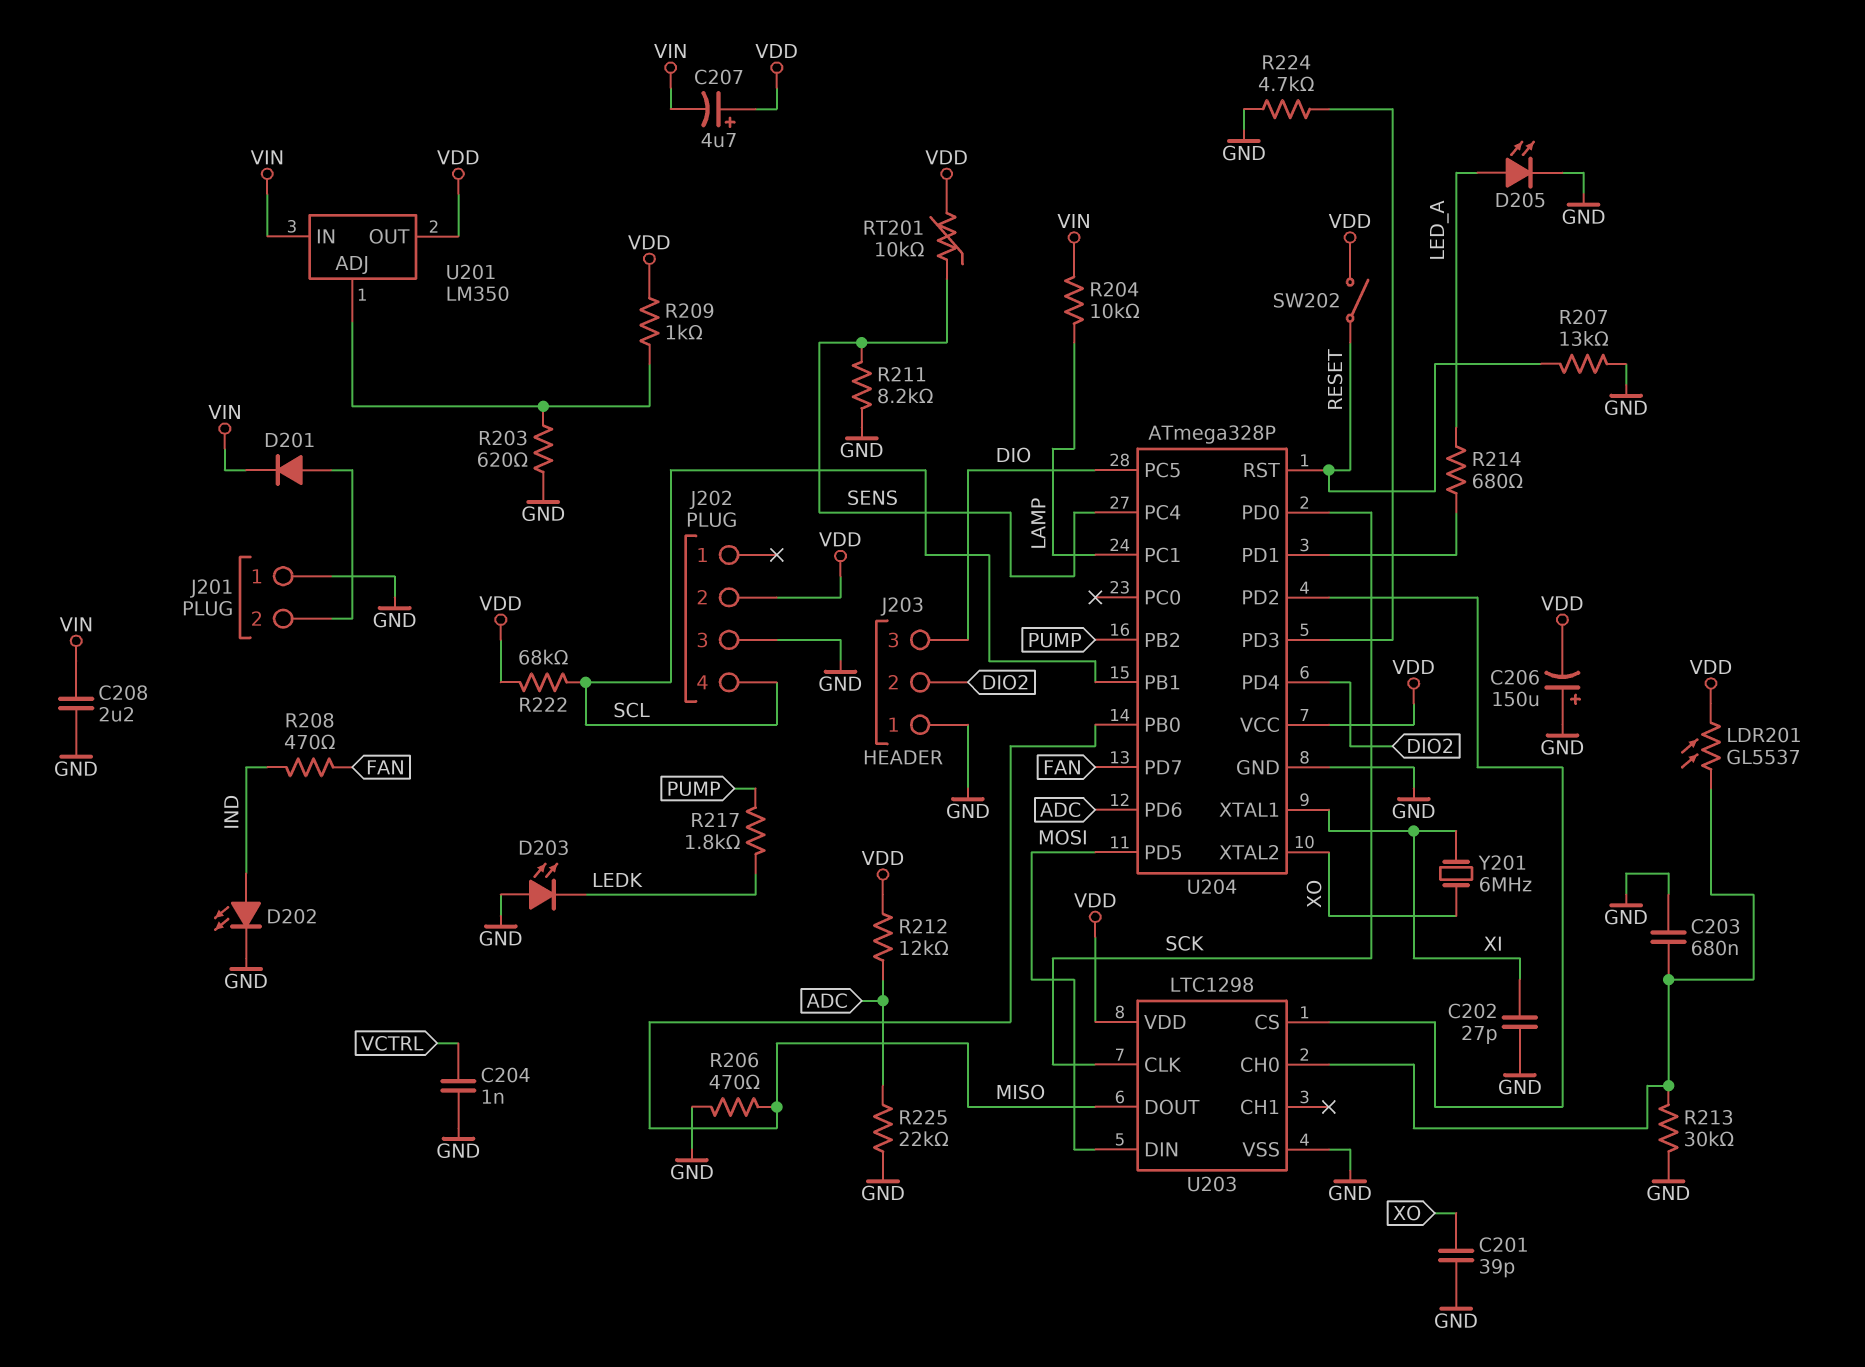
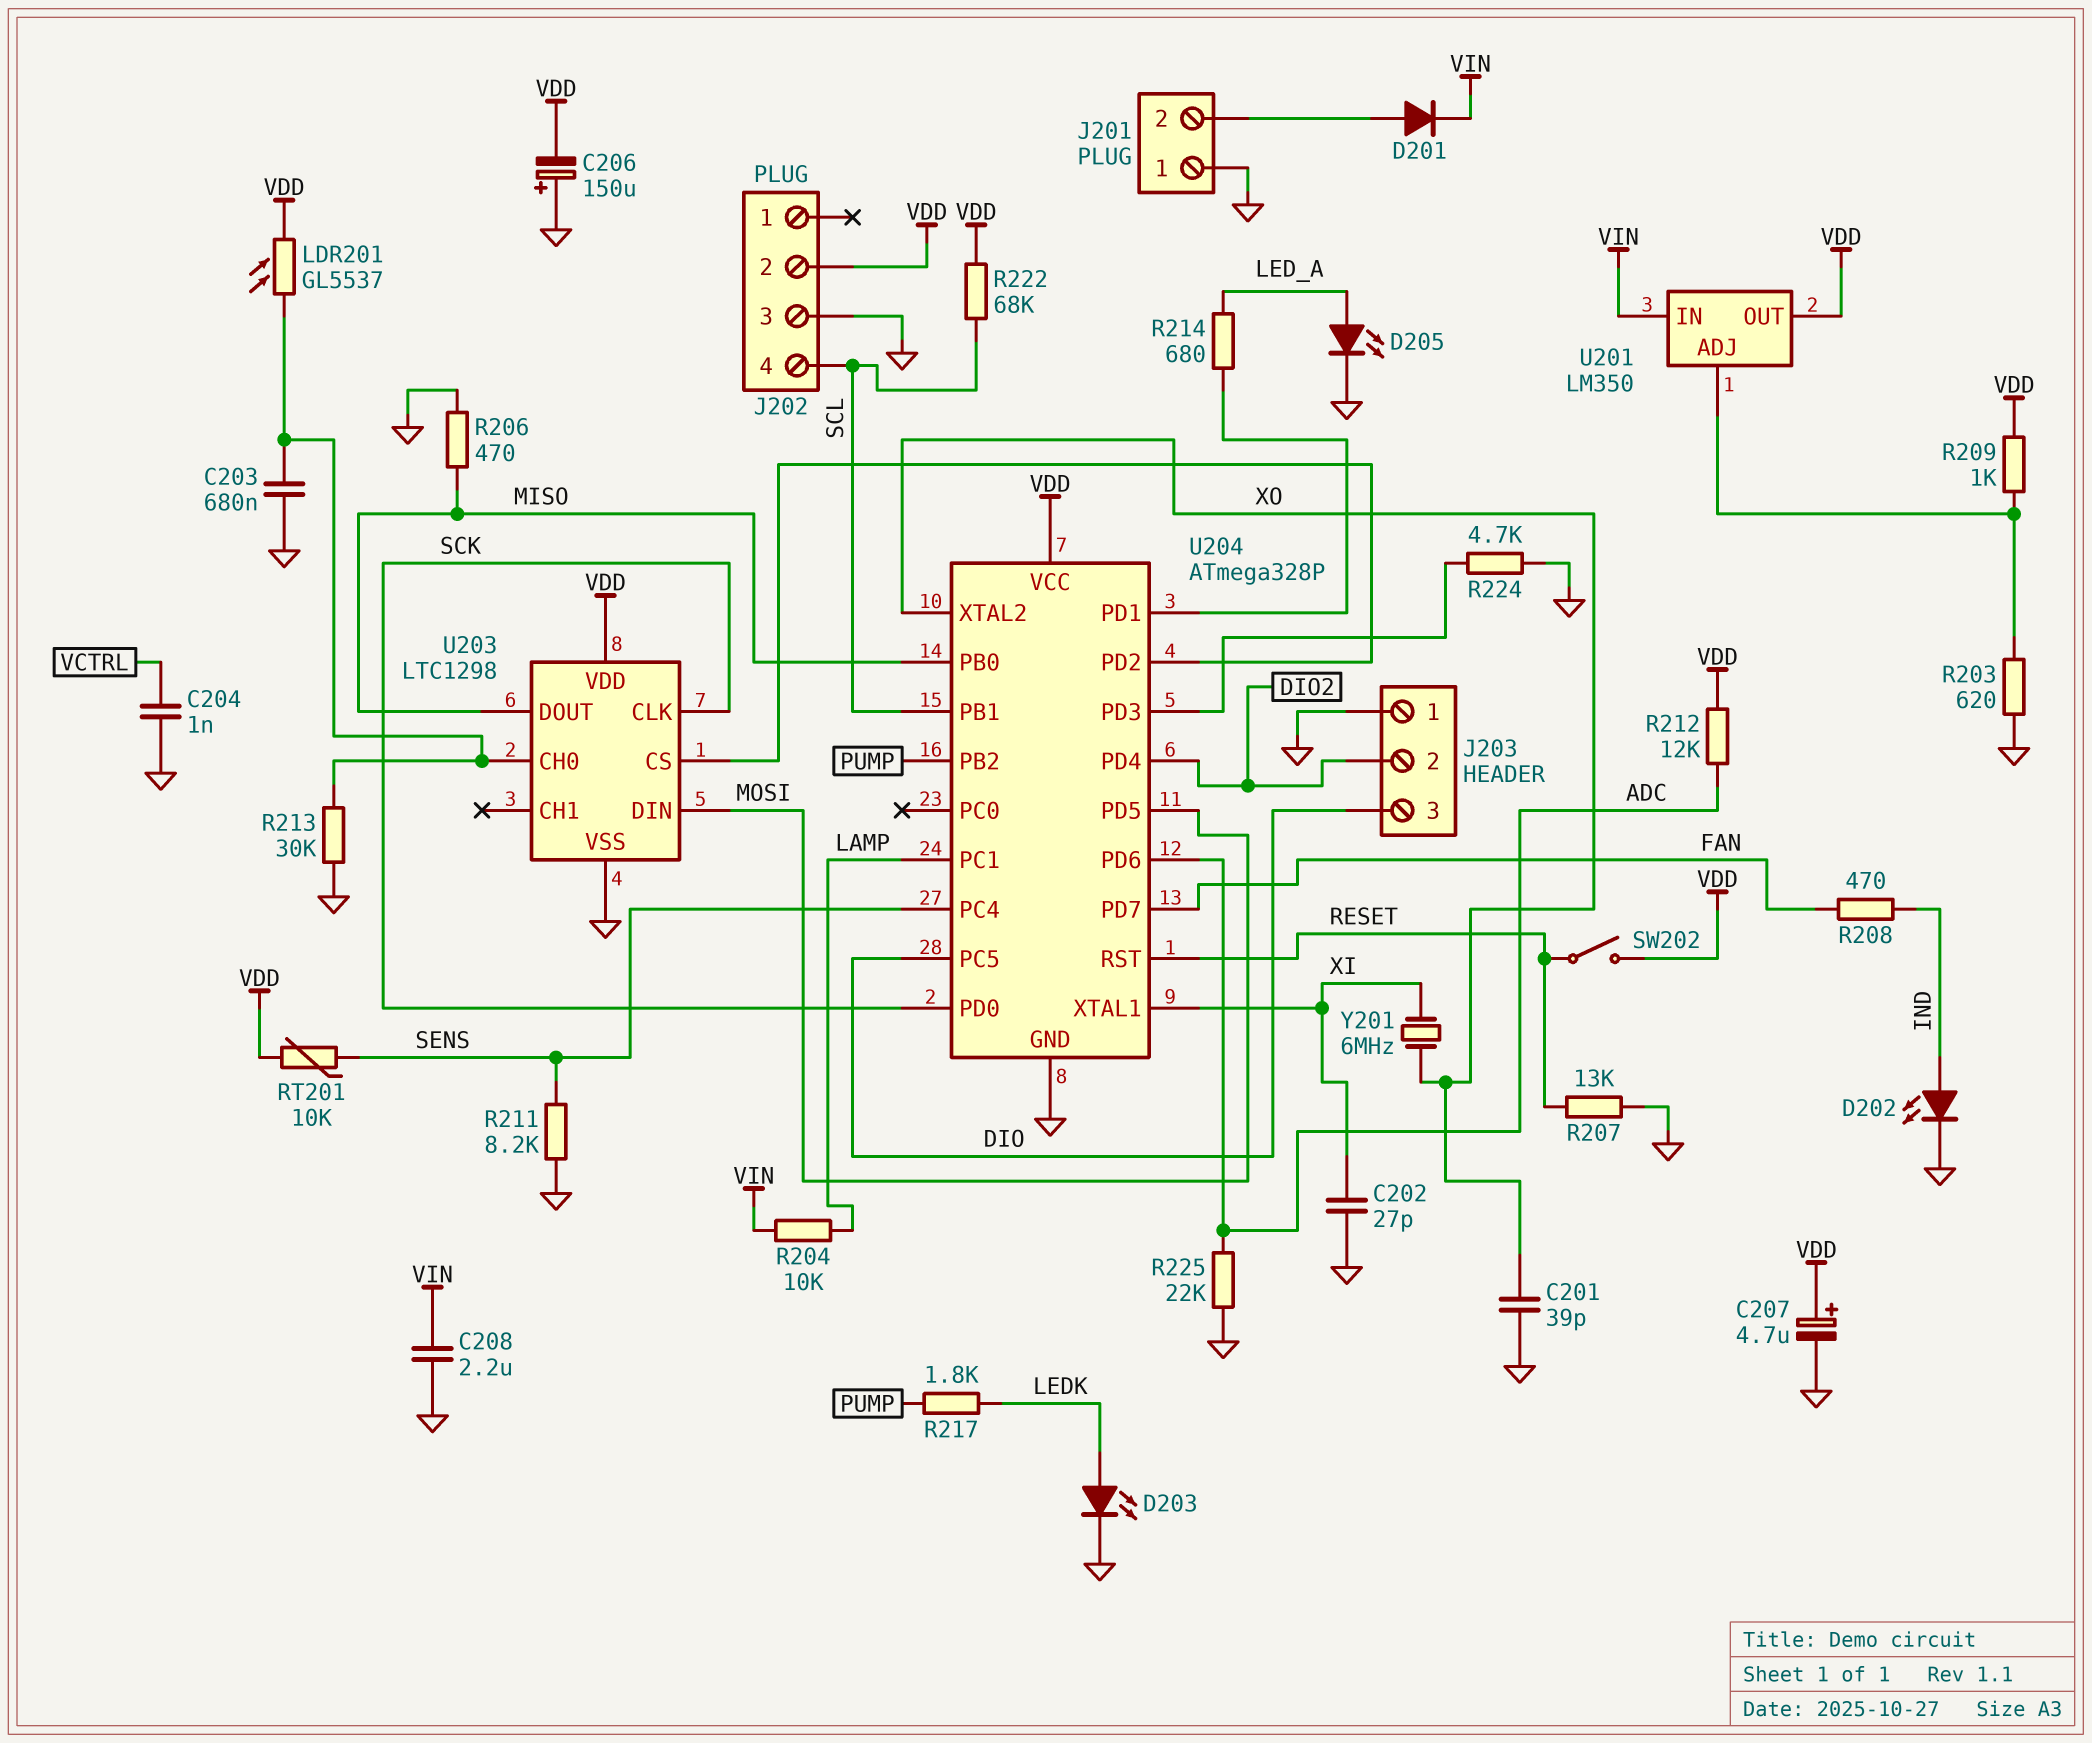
C207: 4.7uF (plus VDD, minus VIN) -> 4.7uF (plus VDD, minus GND)
D203: LED (A GND, K LEDK) -> LED (A LEDK, K GND)

